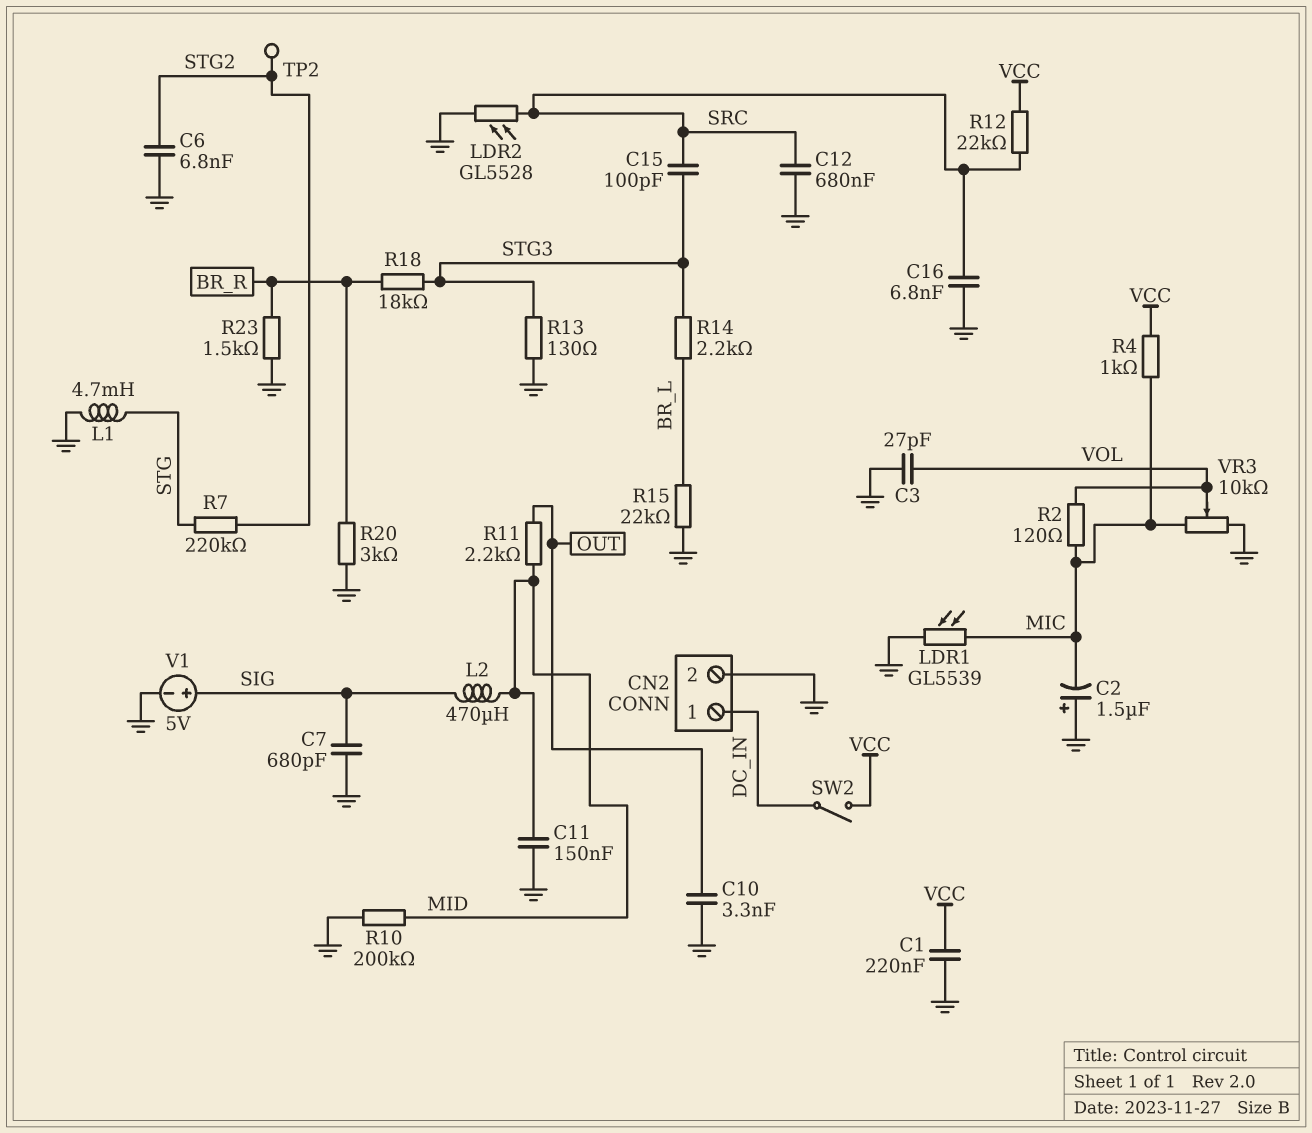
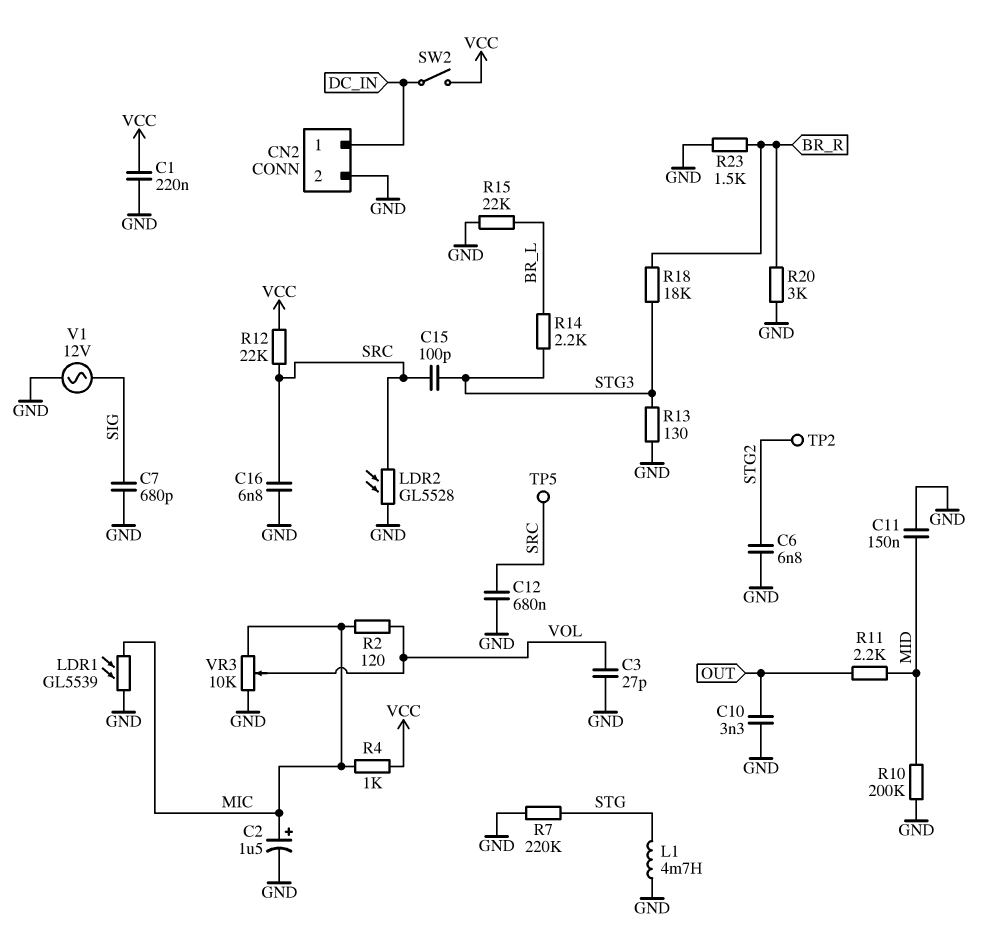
C2: 1.5uF (plus GND, minus MIC) -> 1.5uF (plus MIC, minus GND)
L2: 470uH (MID, SIG) -> none
R7: 220k (STG, STG2) -> 220k (GND, STG)
TP5: none -> test point (SRC)
V1: 5V (plus SIG, minus GND) -> AC 12V (GND, SIG)

